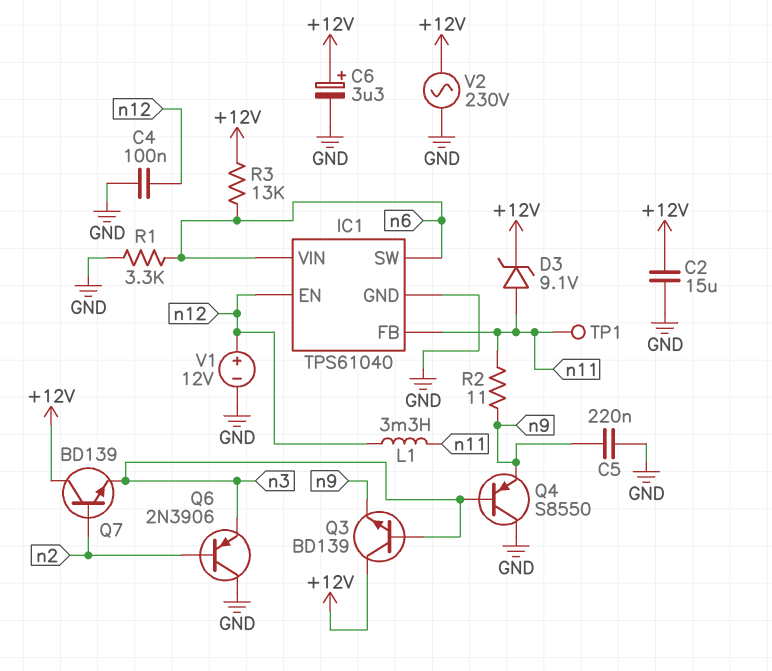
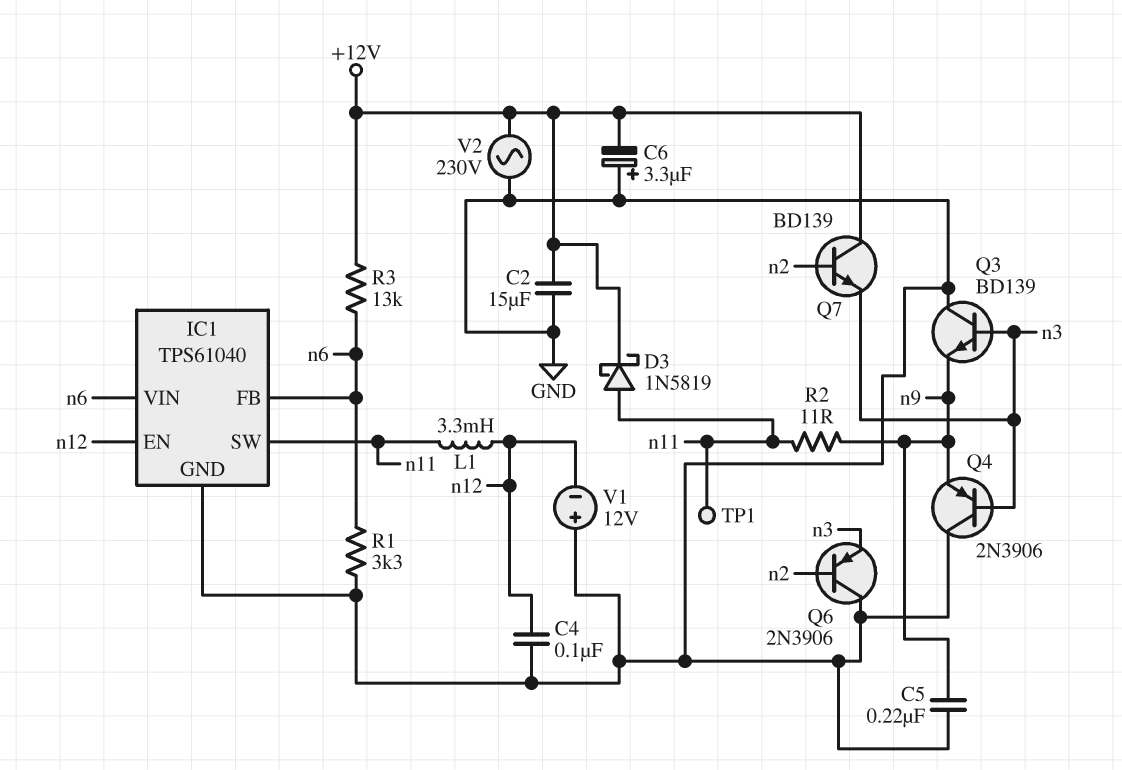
C6: 3.3uF (plus +12V, minus GND) -> 3.3uF (plus GND, minus +12V)
D3: zener 9.1V (A n11, K +12V) -> schottky 1N5819 (A n11, K +12V)
IC1 pin FB: n11 -> n6
IC1 pin SW: n6 -> n11
Q3: NPN BD139 (B n3, C +12V, E n9) -> NPN BD139 (B n3, C GND, E n9)
Q4: PNP S8550 (B n3, C GND, E n9) -> PNP 2N3906 (B n3, C GND, E n9)
V1: 12V (plus n12, minus GND) -> 12V (plus GND, minus n12)

